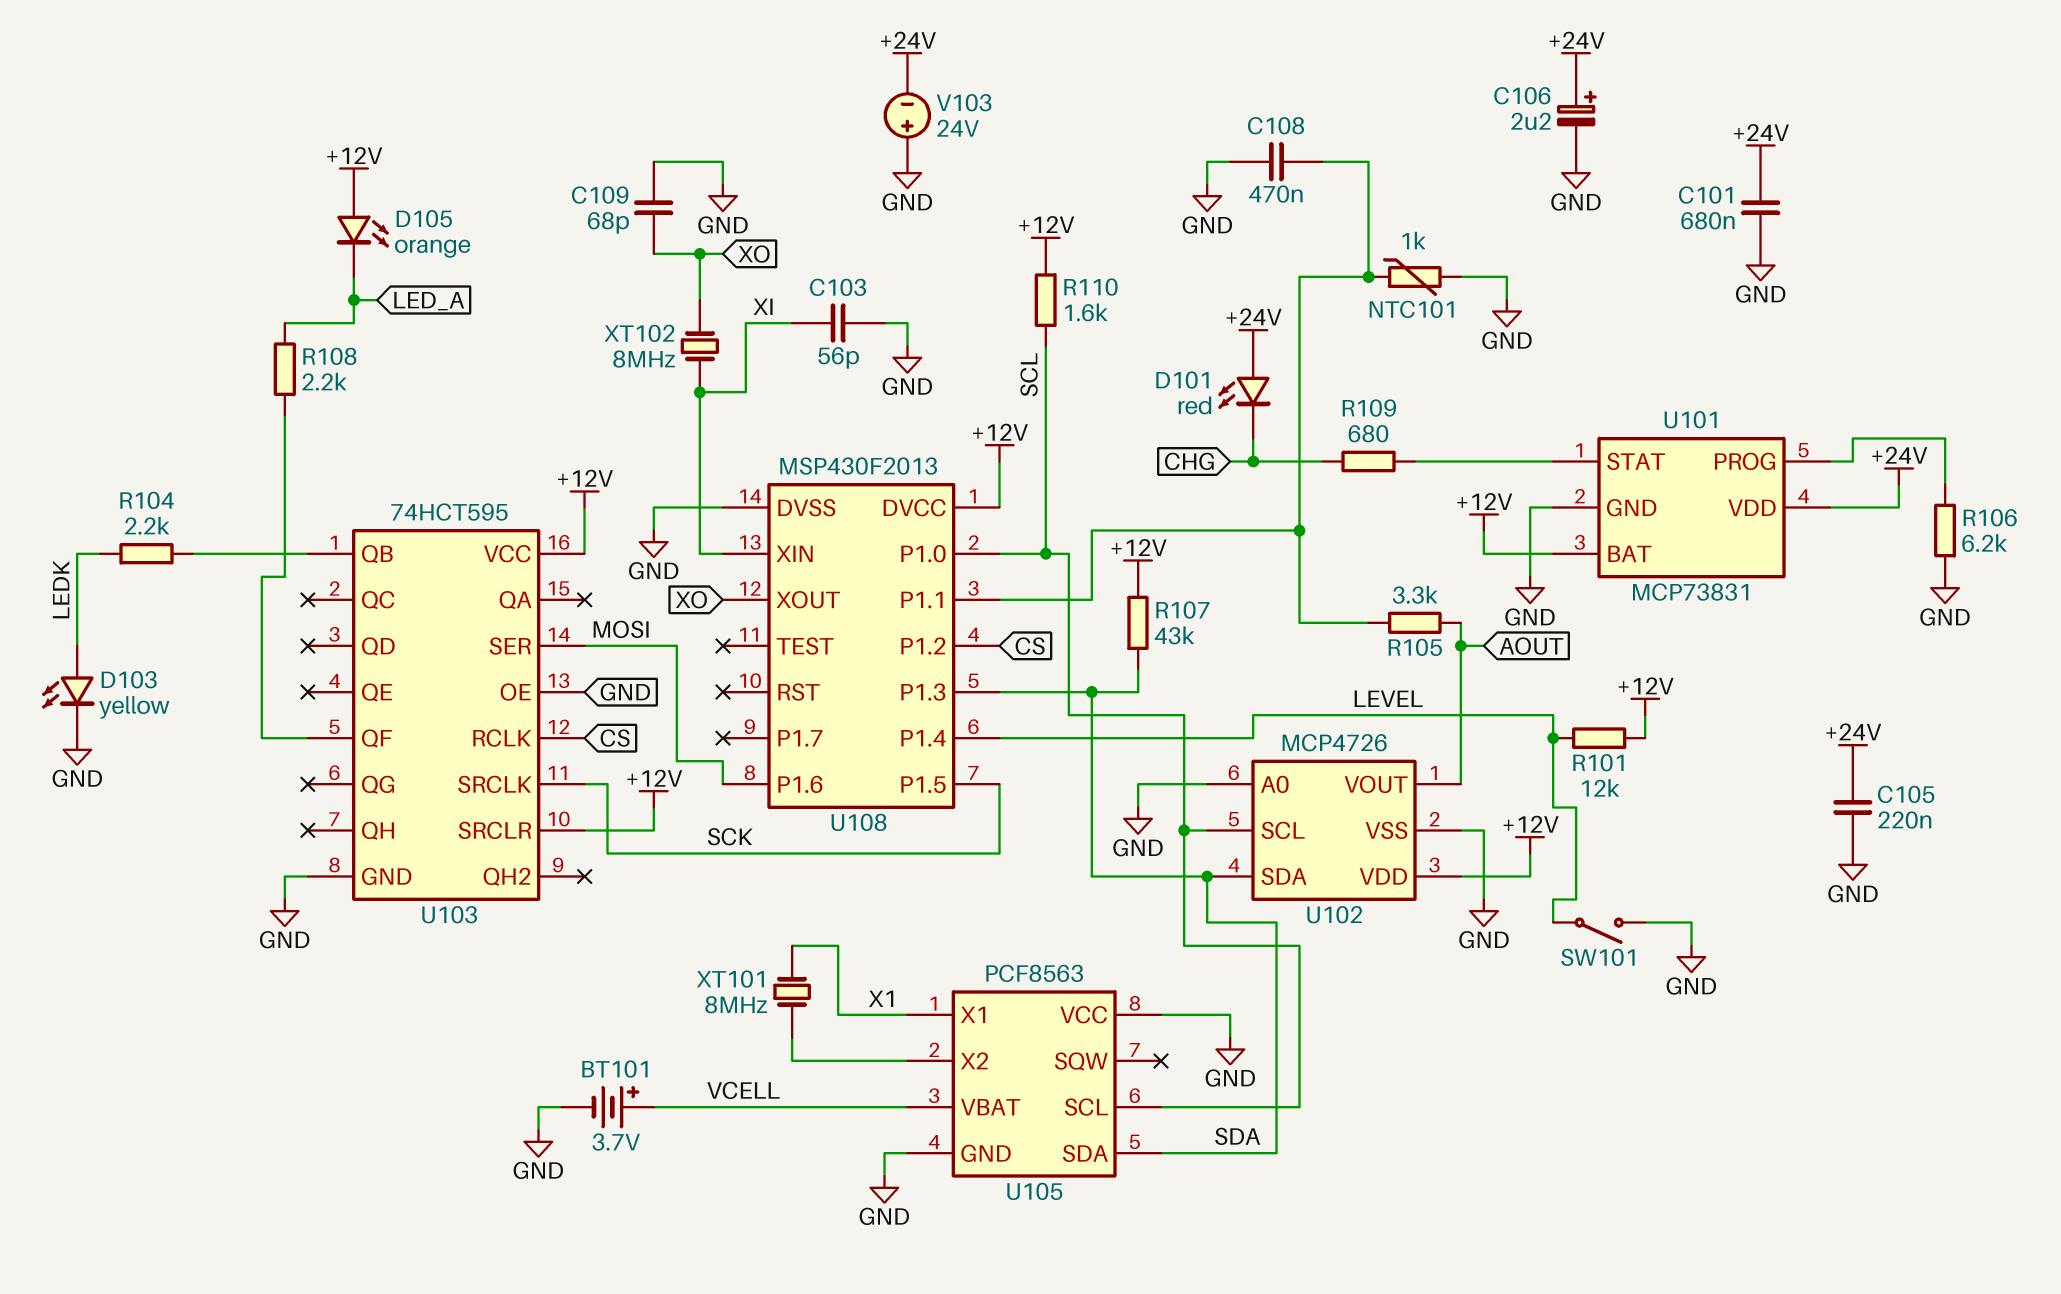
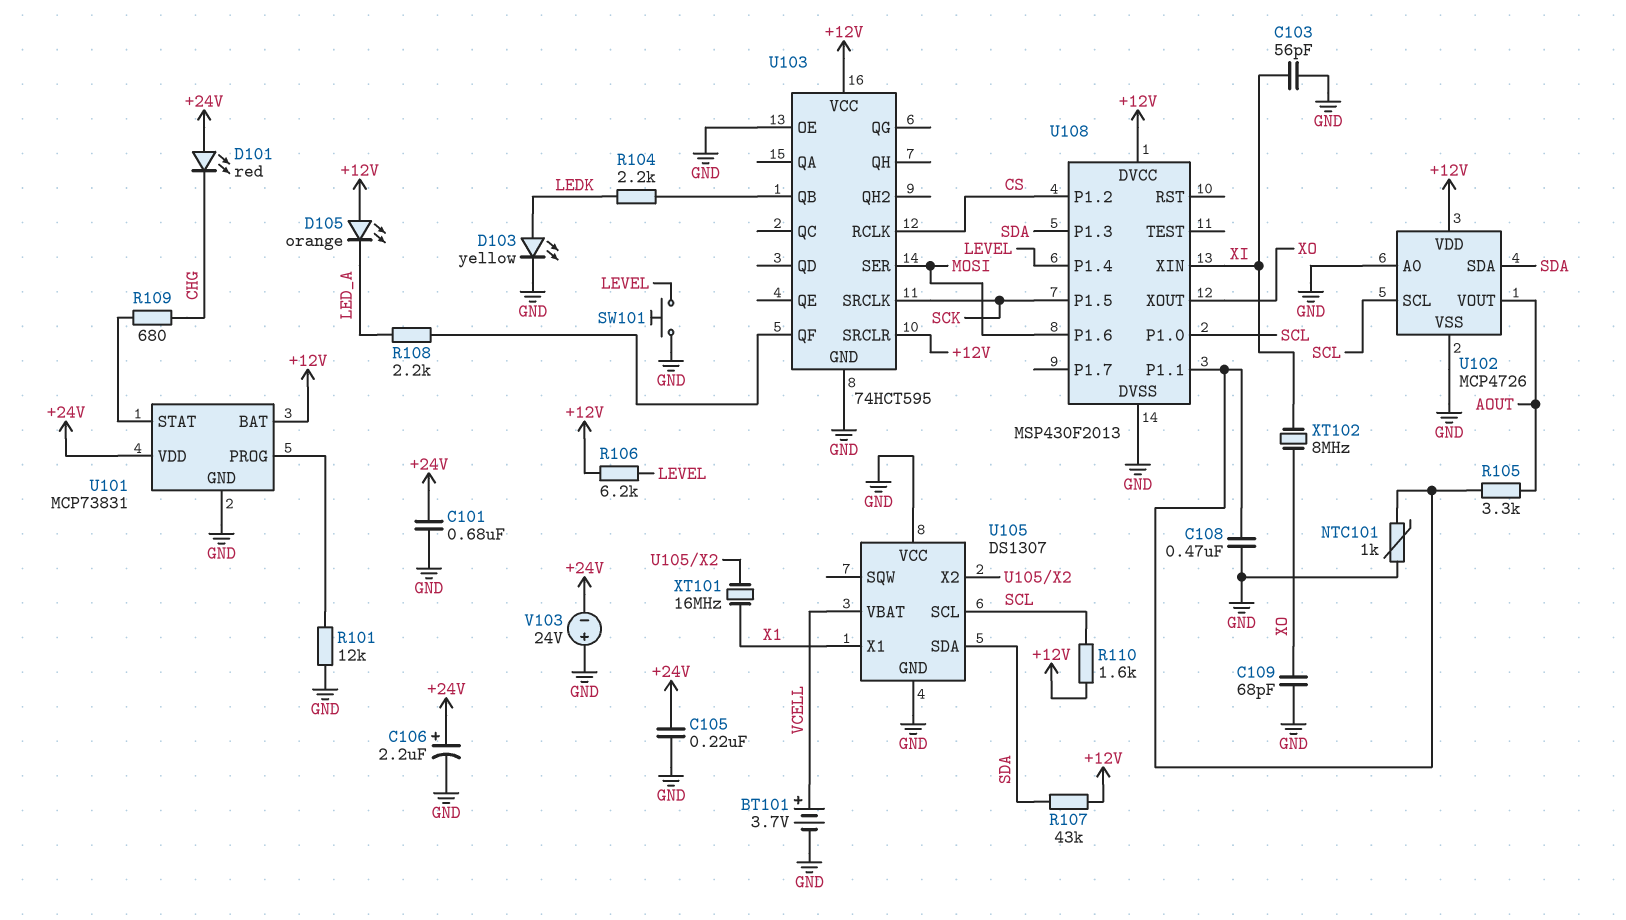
R101: 12k (+12V, LEVEL) -> 12k (GND, U101/PROG)
R106: 6.2k (GND, U101/PROG) -> 6.2k (+12V, LEVEL)
SW101: switch (GND, LEVEL) -> button (GND, LEVEL)
U105: PCF8563 -> DS1307
XT101: 8MHz (U105/X2, X1) -> 16MHz (U105/X2, X1)

